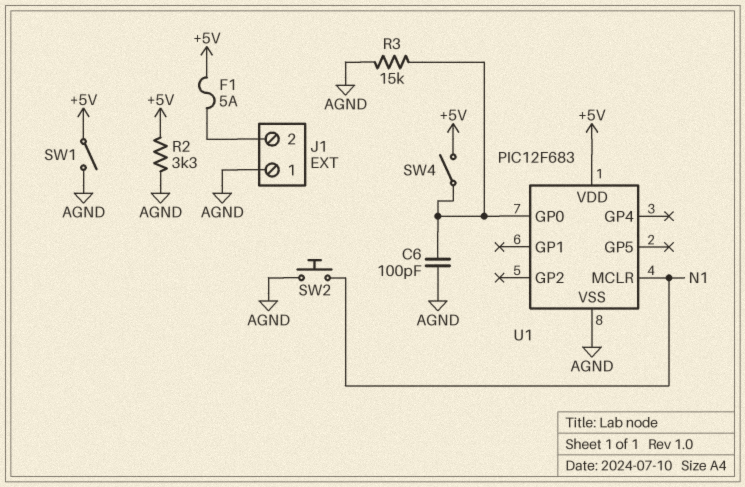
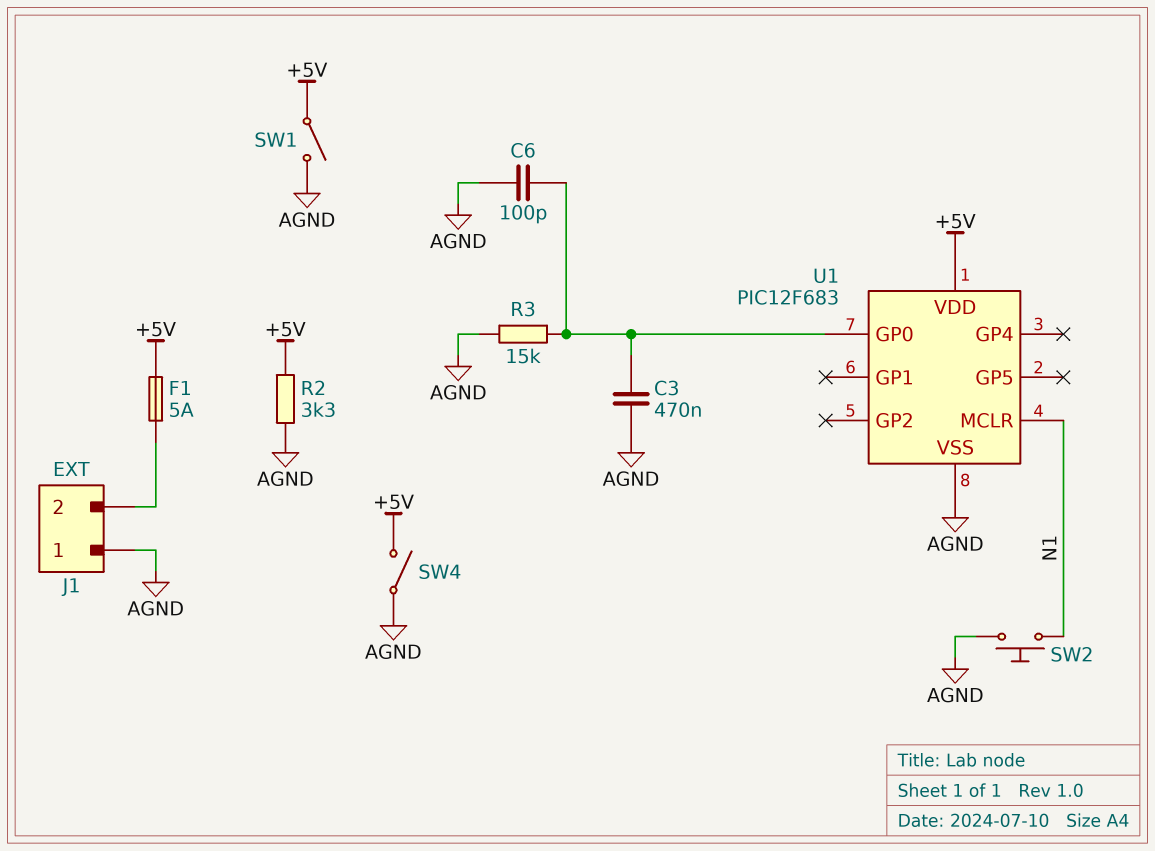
C3: none -> 470nF (AGND, U1/GP0)
SW4: switch (+5V, U1/GP0) -> switch (+5V, AGND)

